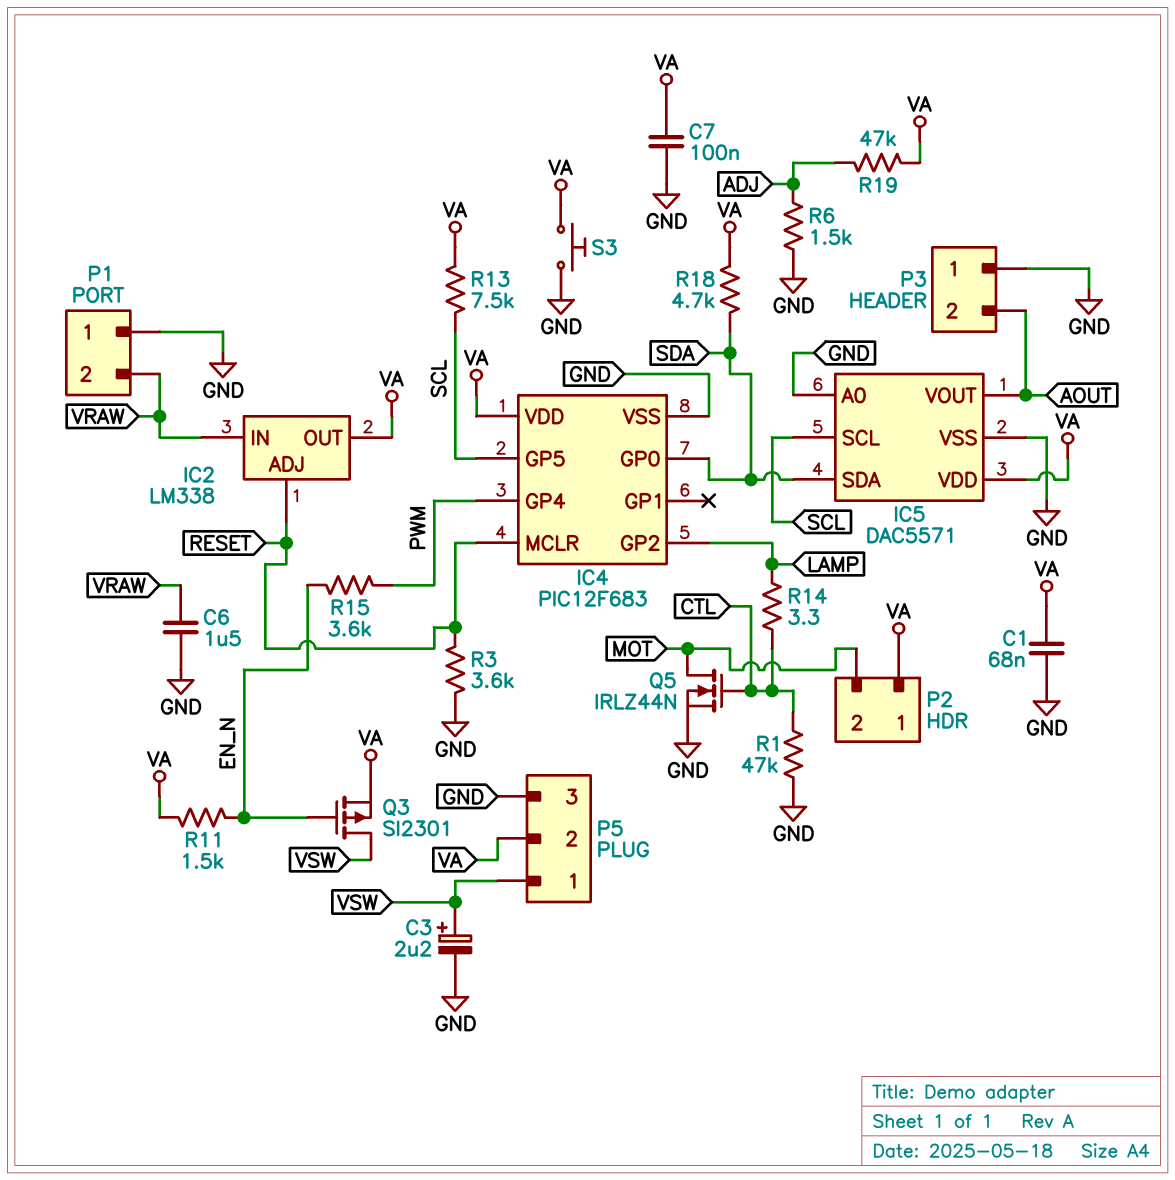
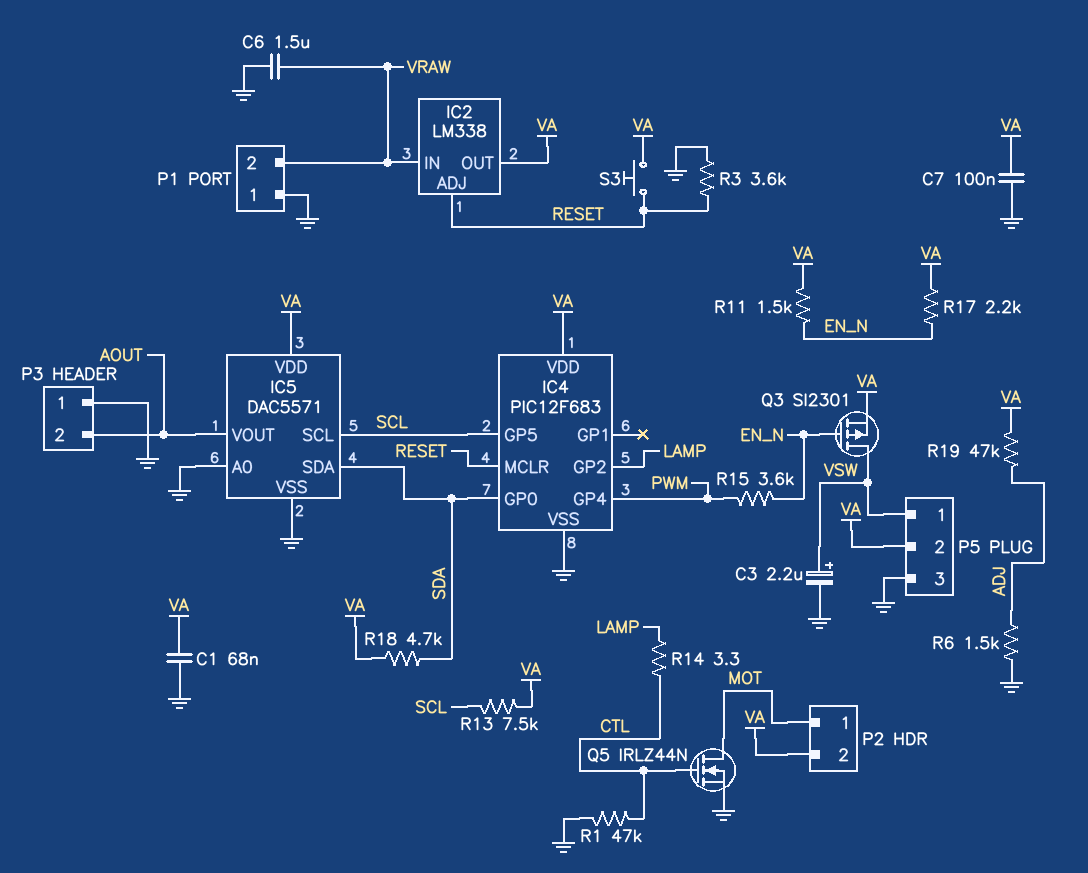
P2 pin 1: VA -> MOT
P2 pin 2: MOT -> VA
R17: none -> 2.2k (EN_N, VA)
S3: button (GND, VA) -> button (RESET, VA)

